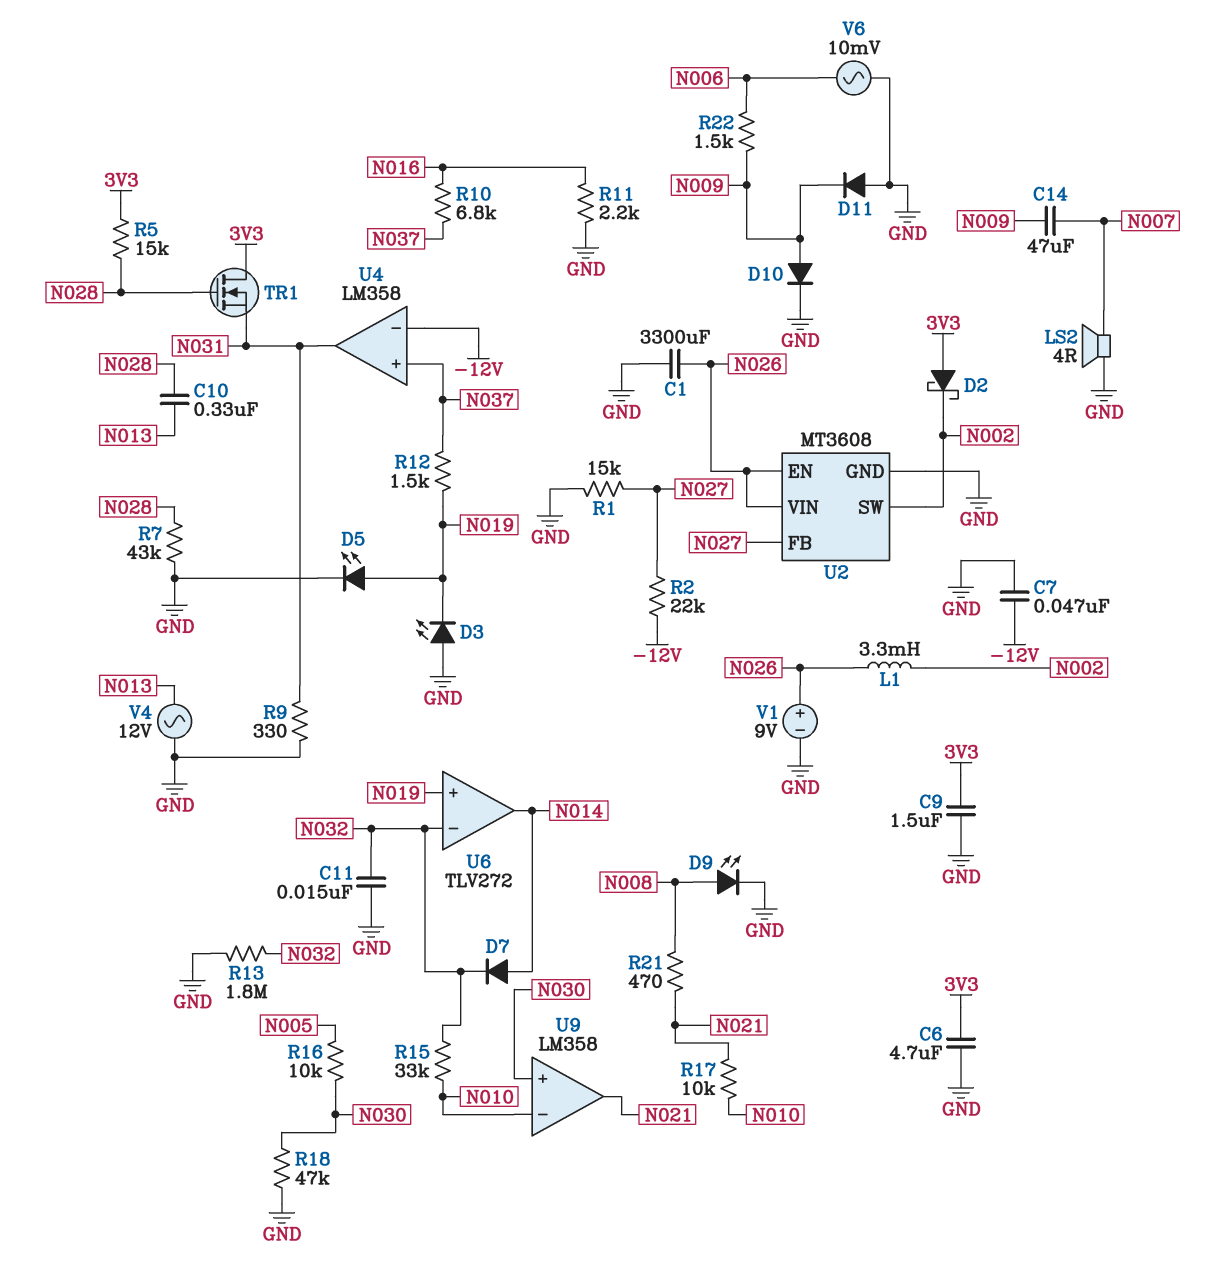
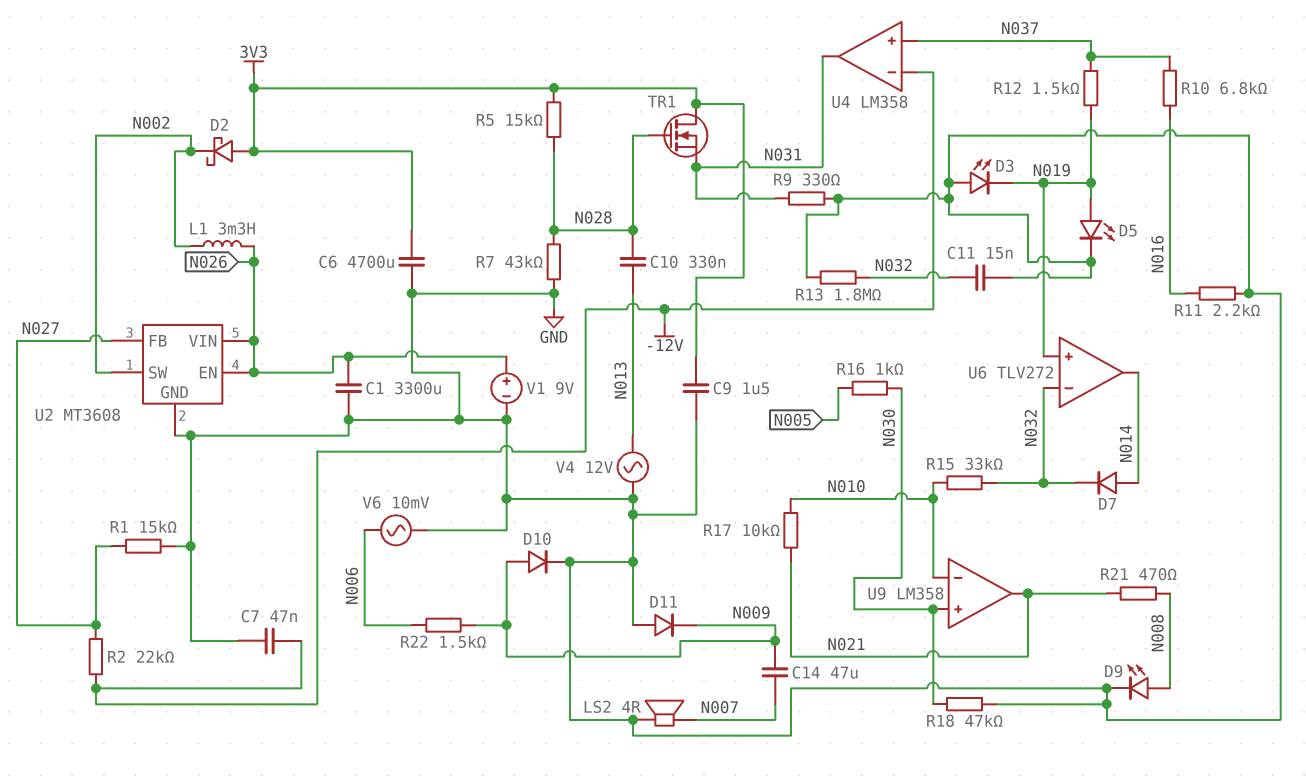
C6: 4.7uF (3V3, GND) -> 4700uF (3V3, GND)
R16: 10k (N005, N030) -> 1k (N005, N030)

